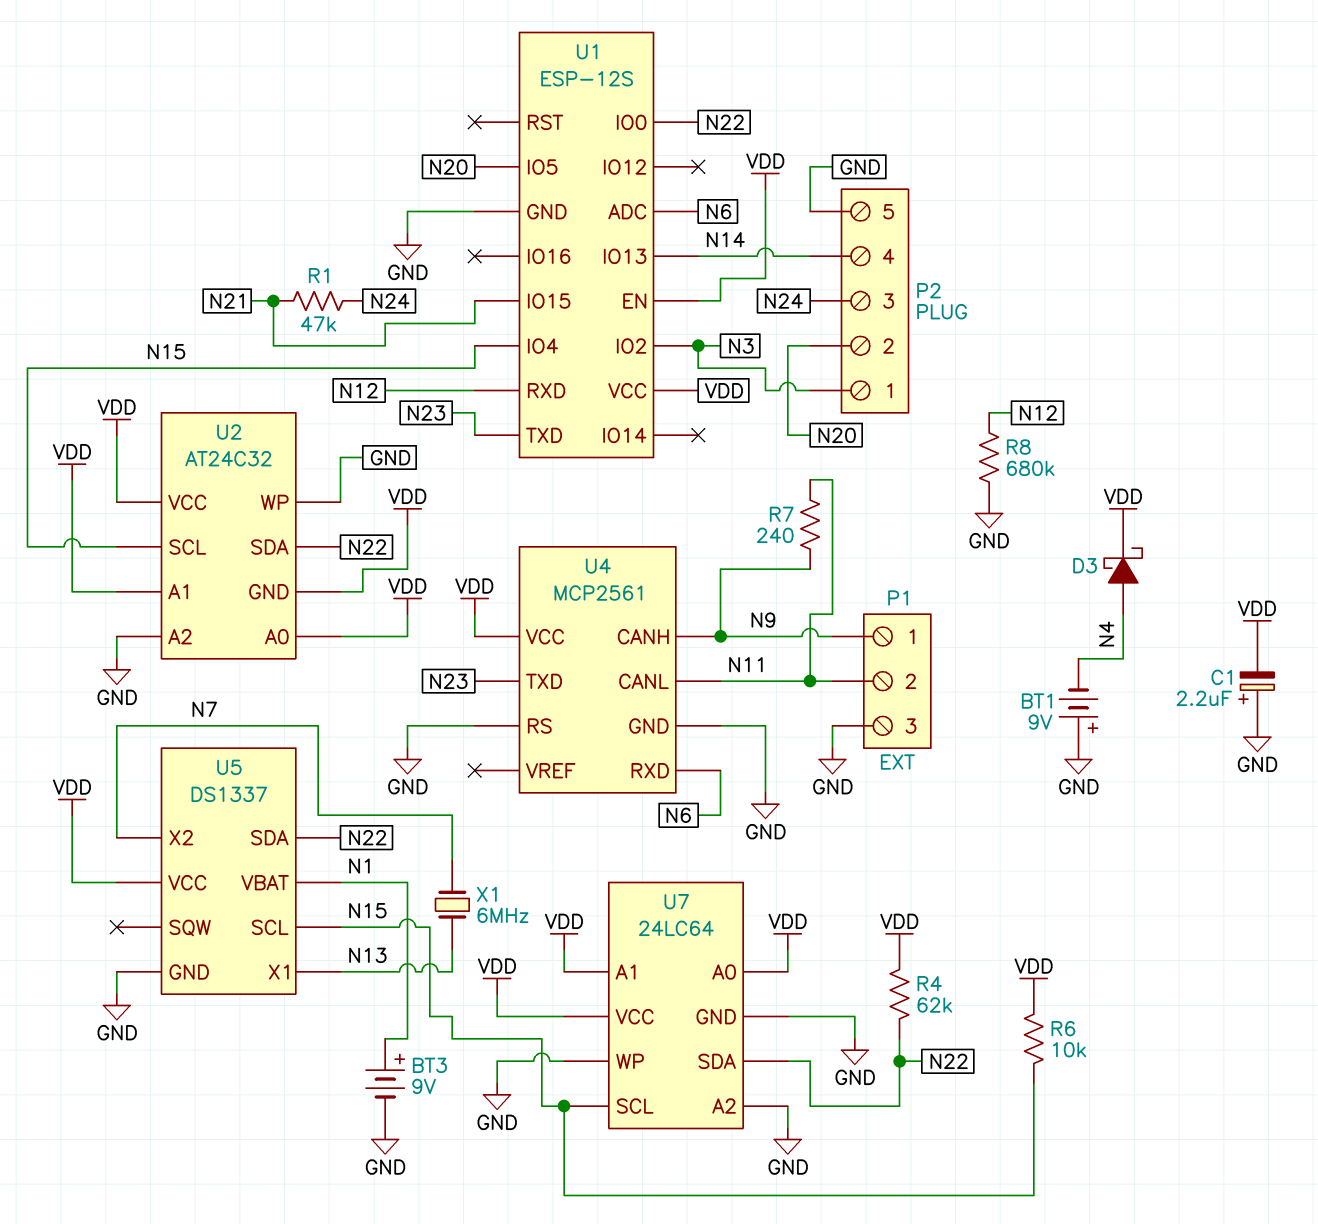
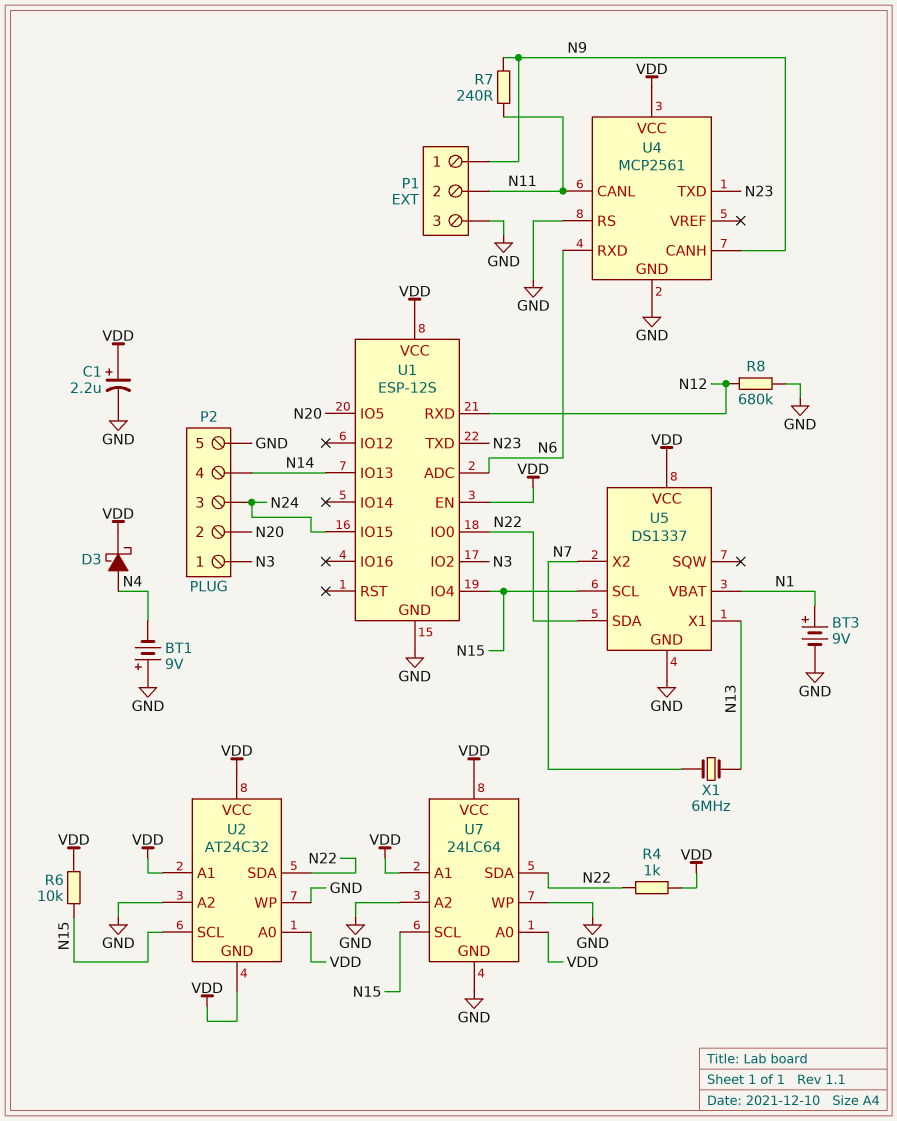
C1: 2.2uF (plus GND, minus VDD) -> 2.2uF (plus VDD, minus GND)
R1: 47k (N21, N24) -> none
R4: 62k (N22, VDD) -> 1k (N22, VDD)
U1 pin IO15: N21 -> N24

